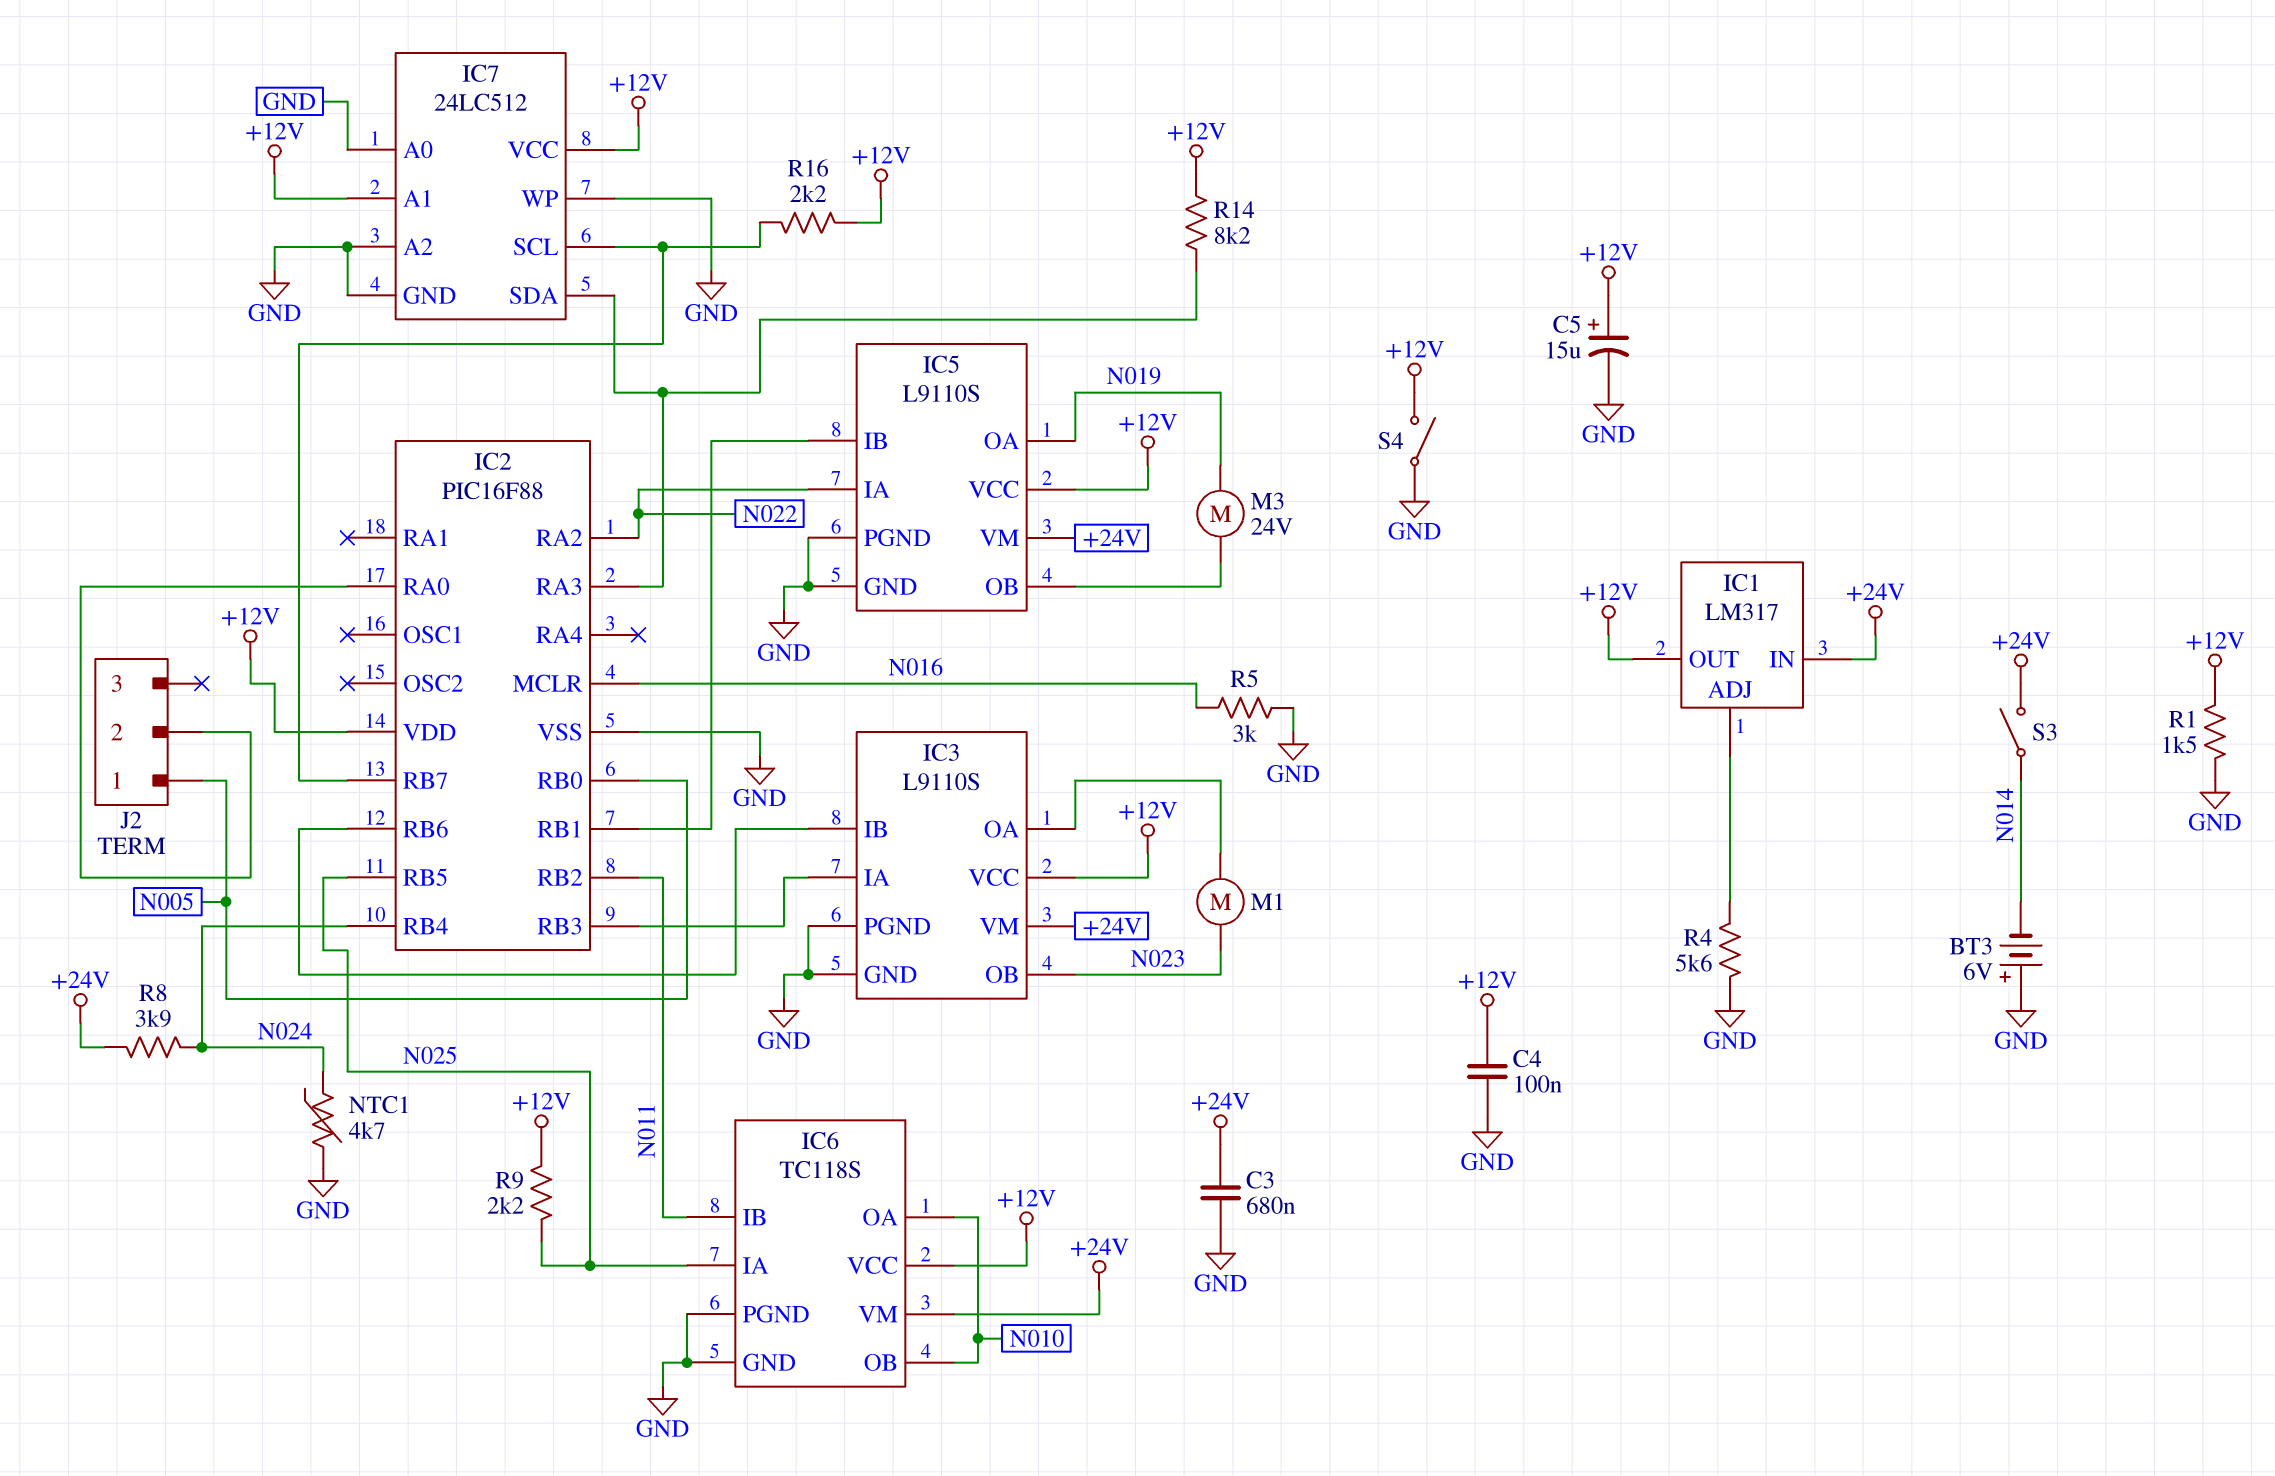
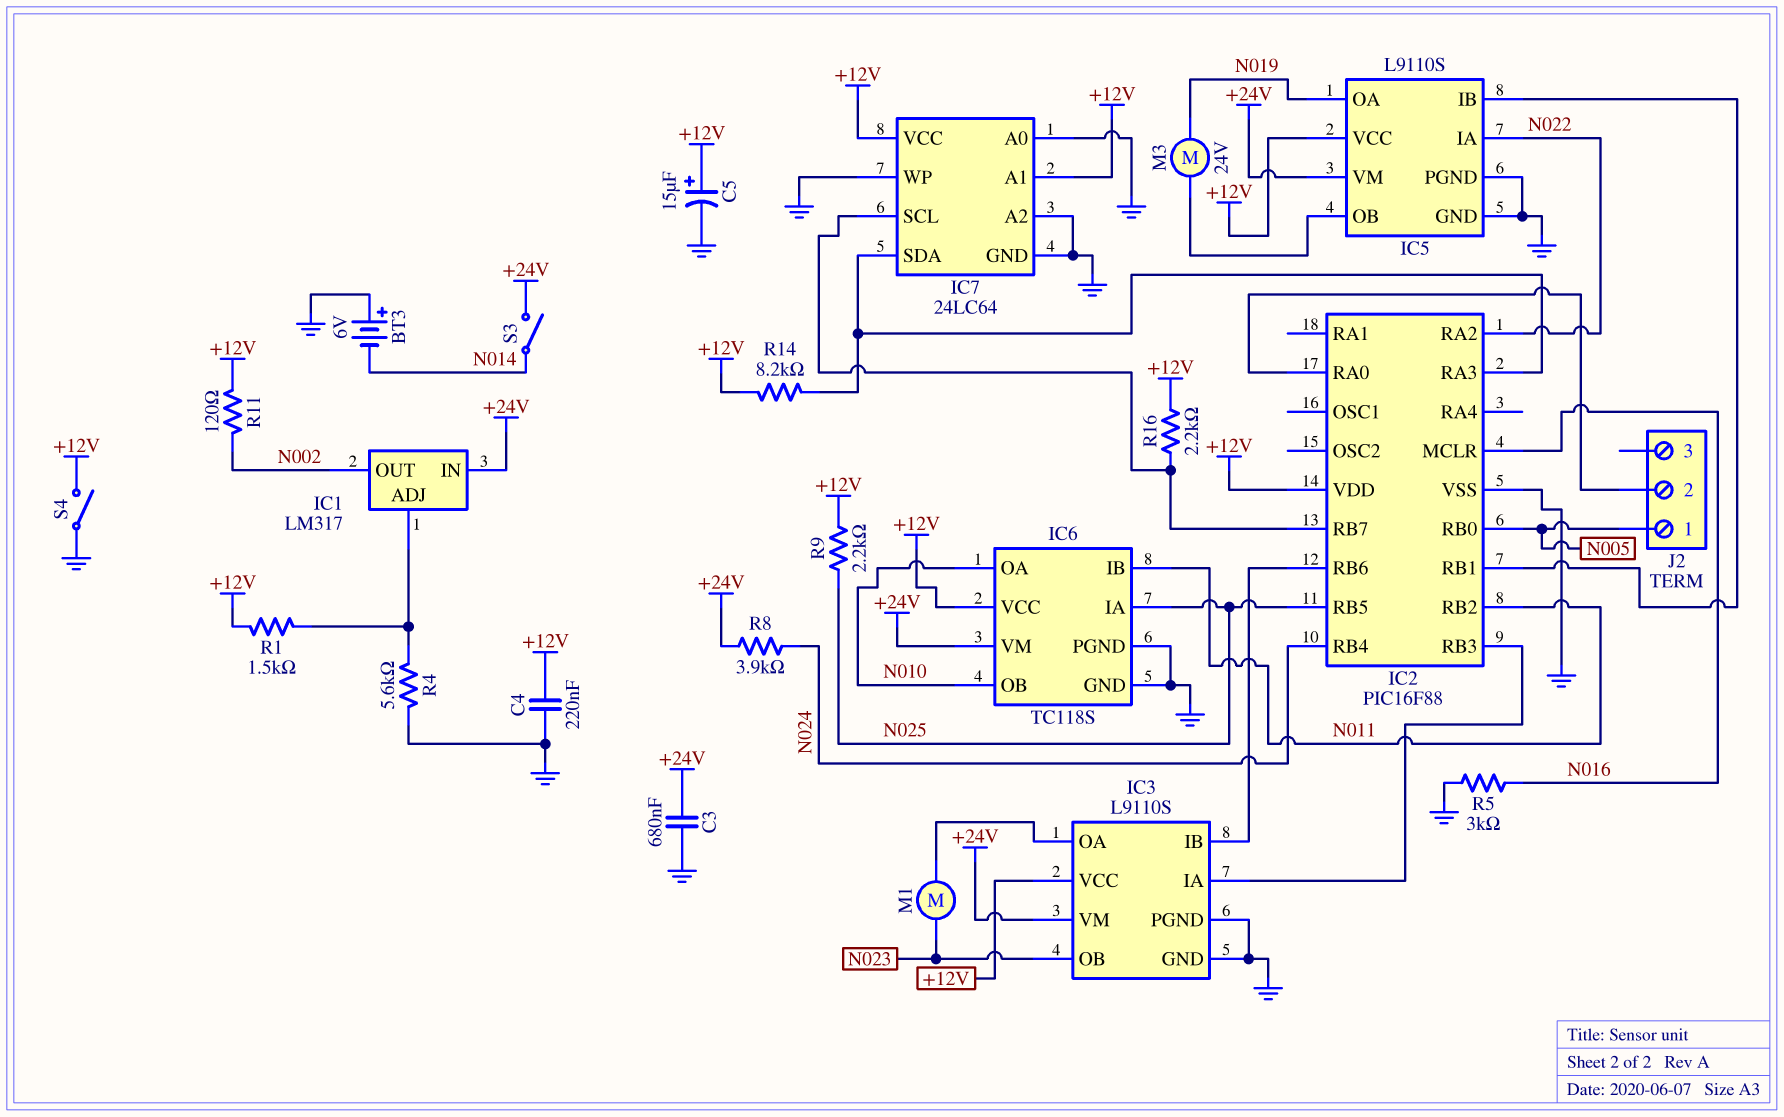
C4: 100nF (+12V, GND) -> 220nF (+12V, GND)
IC1 pin OUT: +12V -> N002
IC7: 24LC512 -> 24LC64
NTC1: 4.7k (GND, N024) -> none
R1: 1.5k (+12V, GND) -> 1.5k (+12V, IC1/ADJ)
R11: none -> 120 (+12V, N002)

